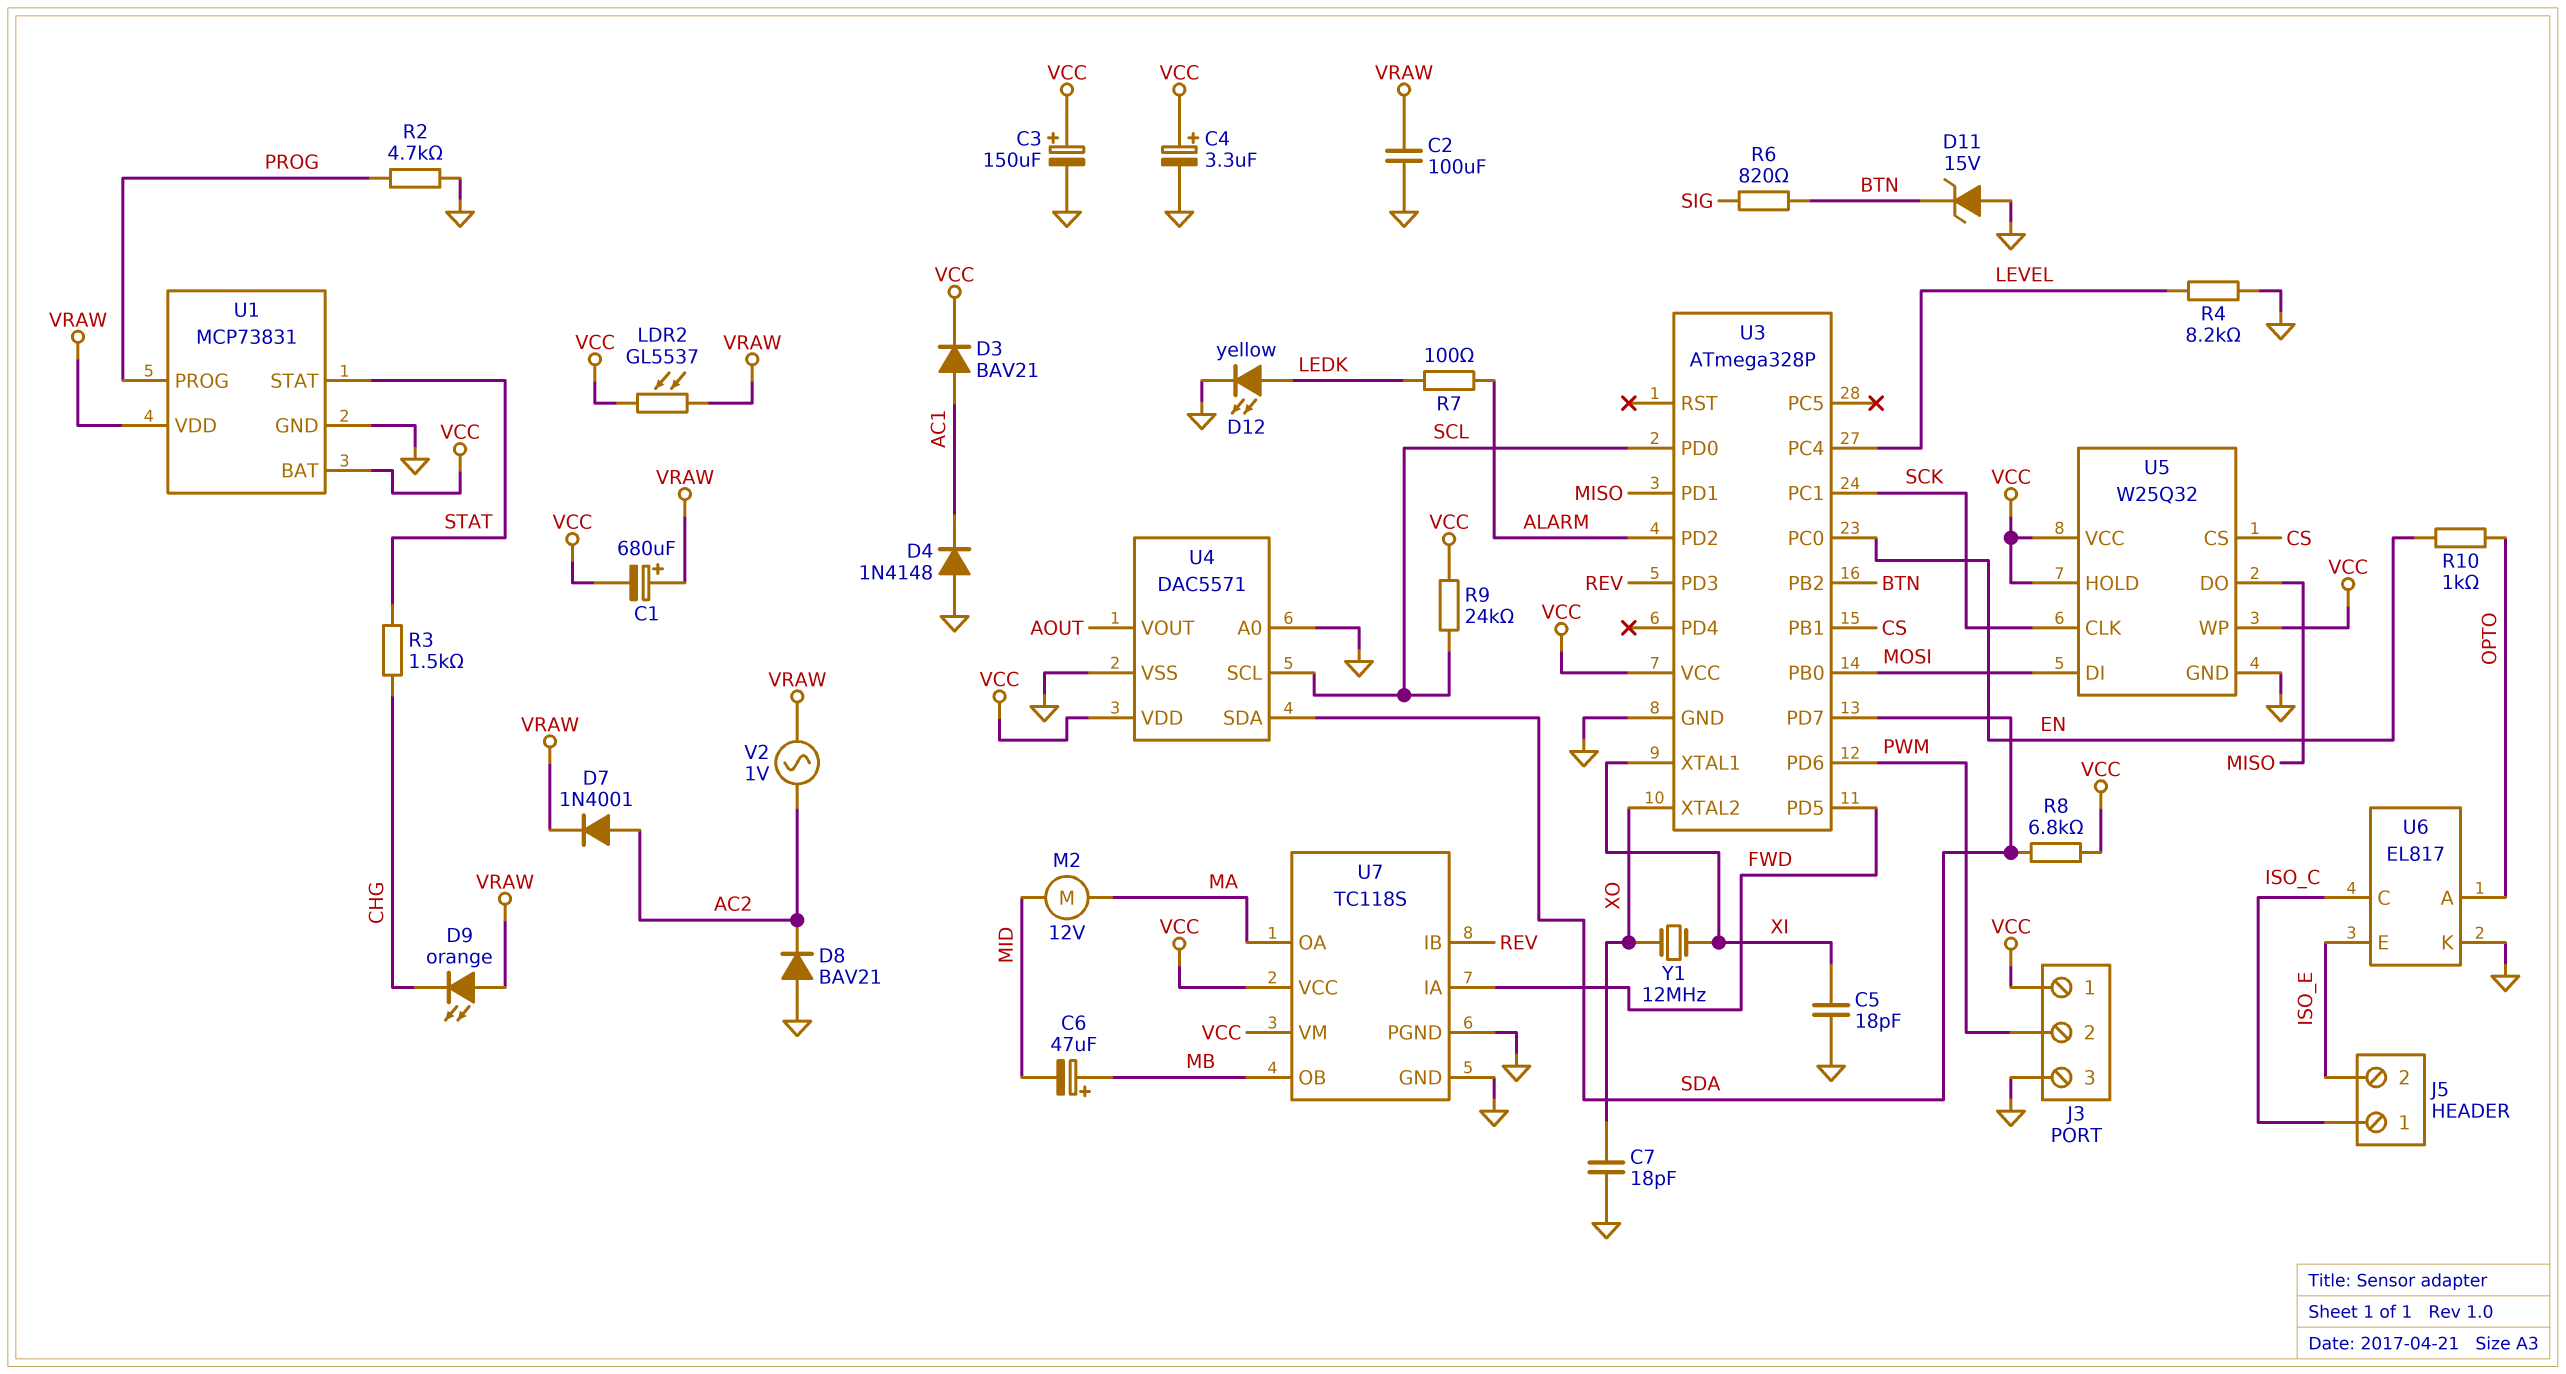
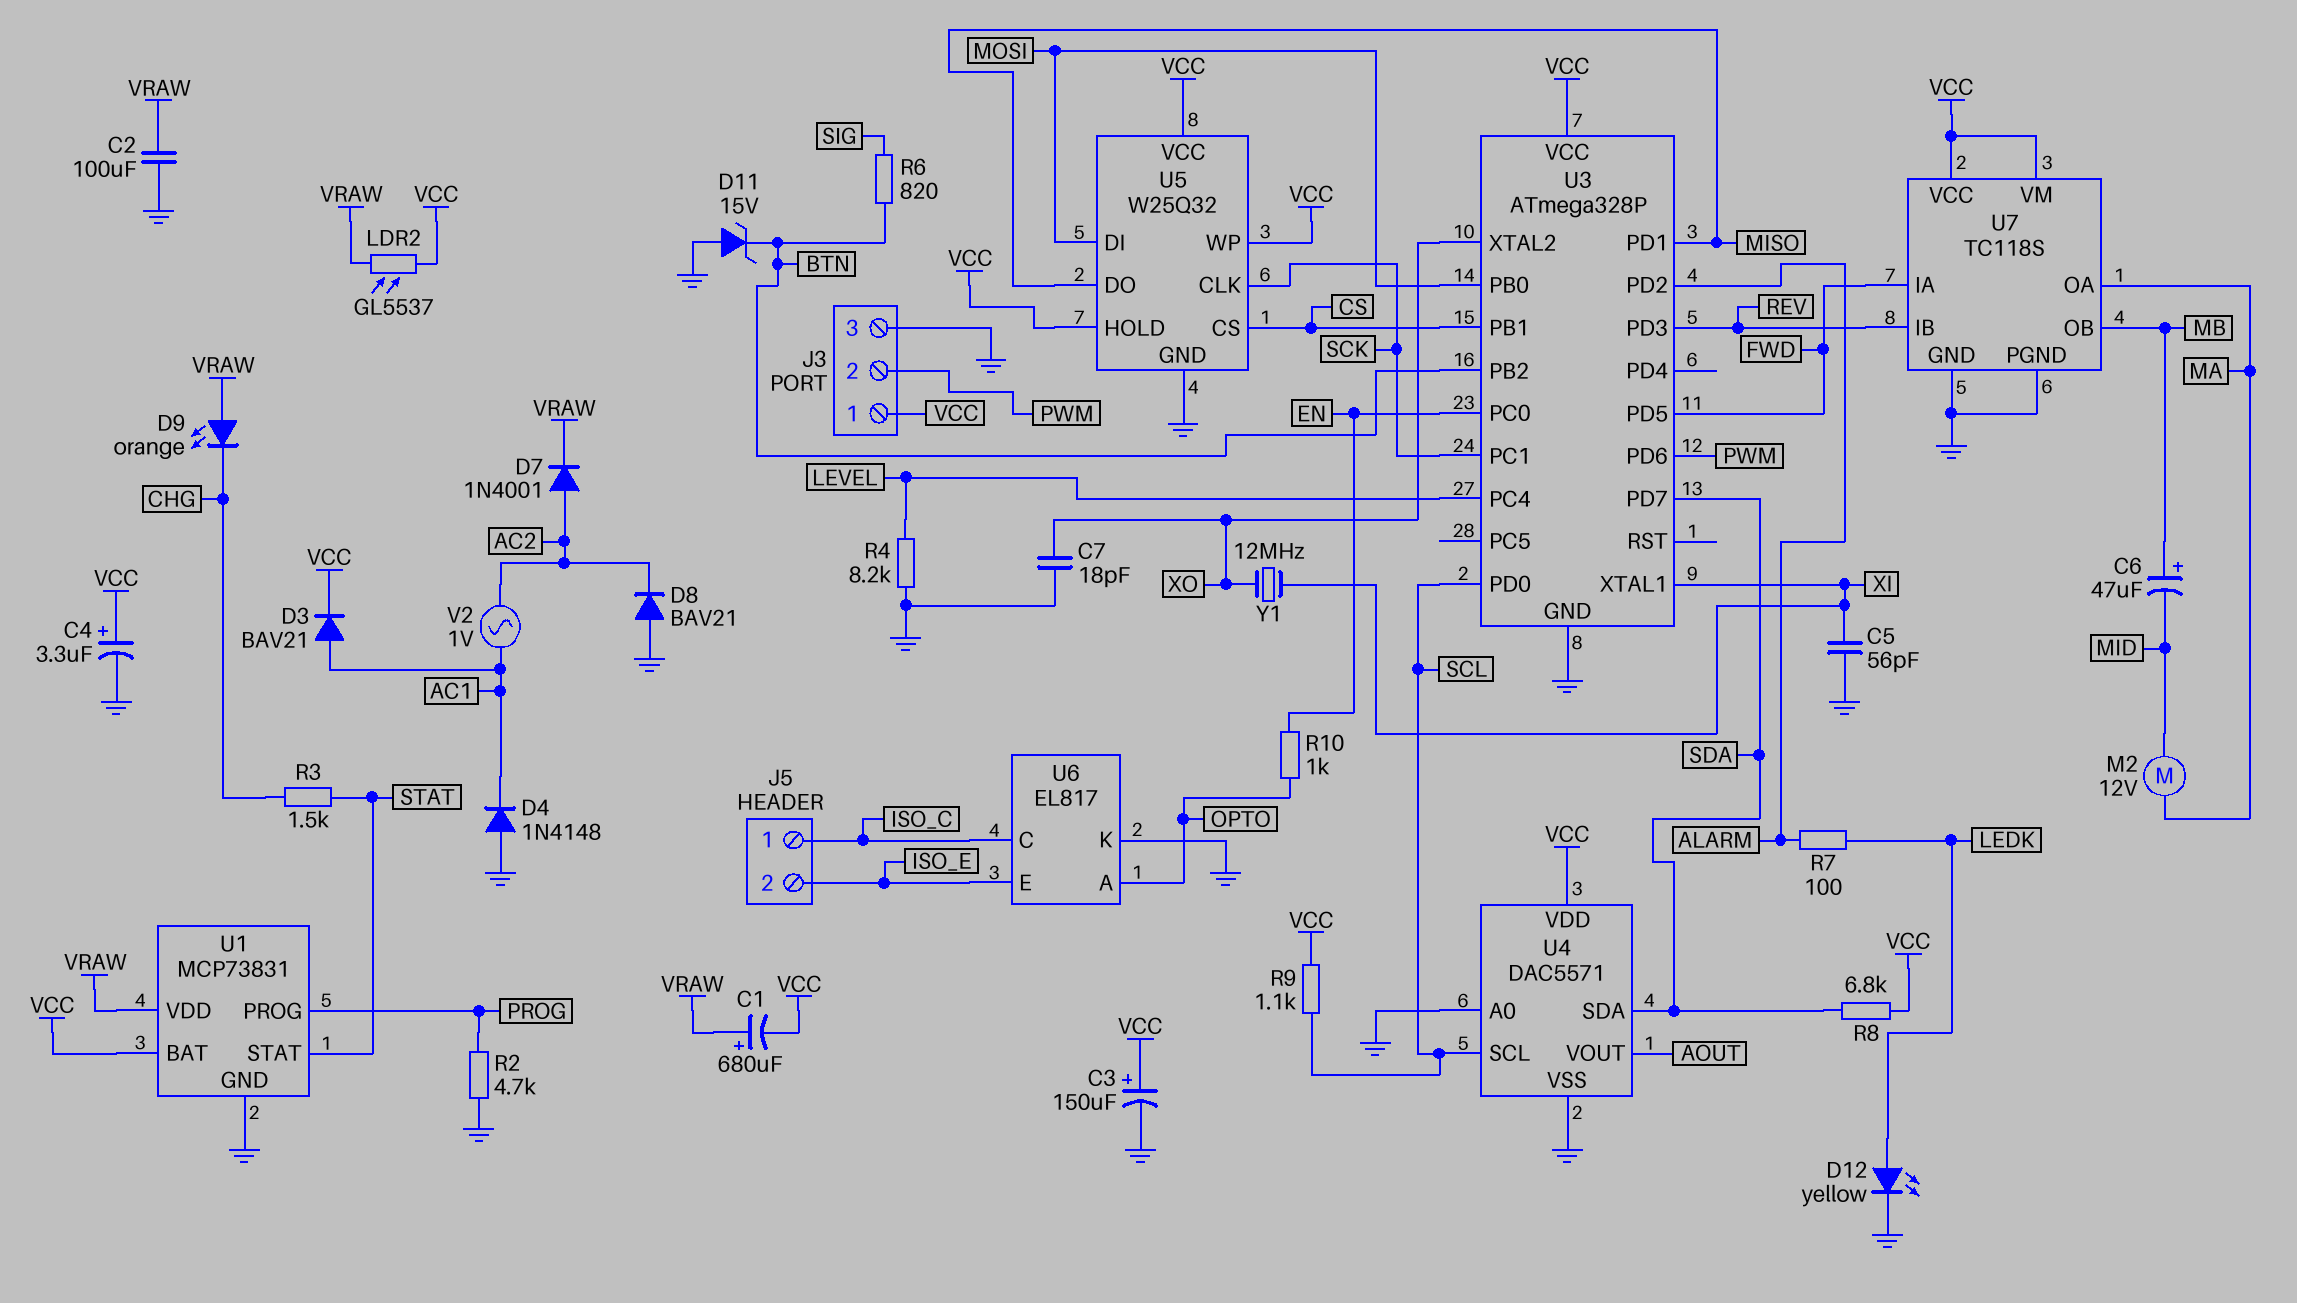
C5: 18pF (GND, XI) -> 56pF (GND, XI)
R9: 24k (SCL, VCC) -> 1.1k (SCL, VCC)
V2: AC 1V (AC2, VRAW) -> AC 1V (AC1, AC2)

